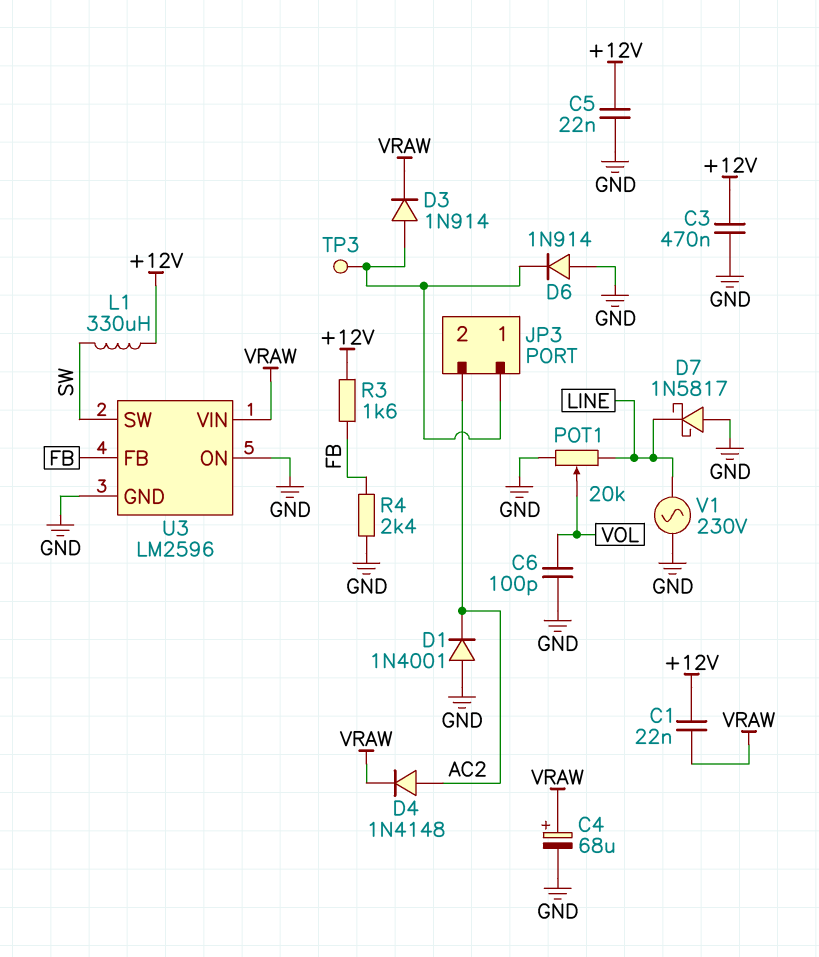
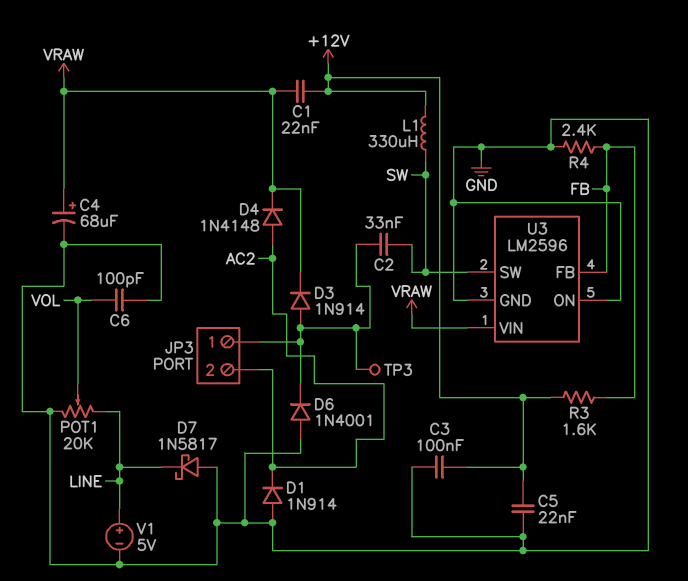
C2: none -> 33nF (JP3/1, SW)
C3: 470nF (+12V, GND) -> 100nF (+12V, GND)
D1: diode 1N4001 (A GND, K AC2) -> diode 1N914 (A GND, K AC2)
D6: diode 1N914 (A GND, K JP3/1) -> diode 1N4001 (A GND, K JP3/1)
V1: AC 230V (GND, LINE) -> 5V (plus LINE, minus GND)

